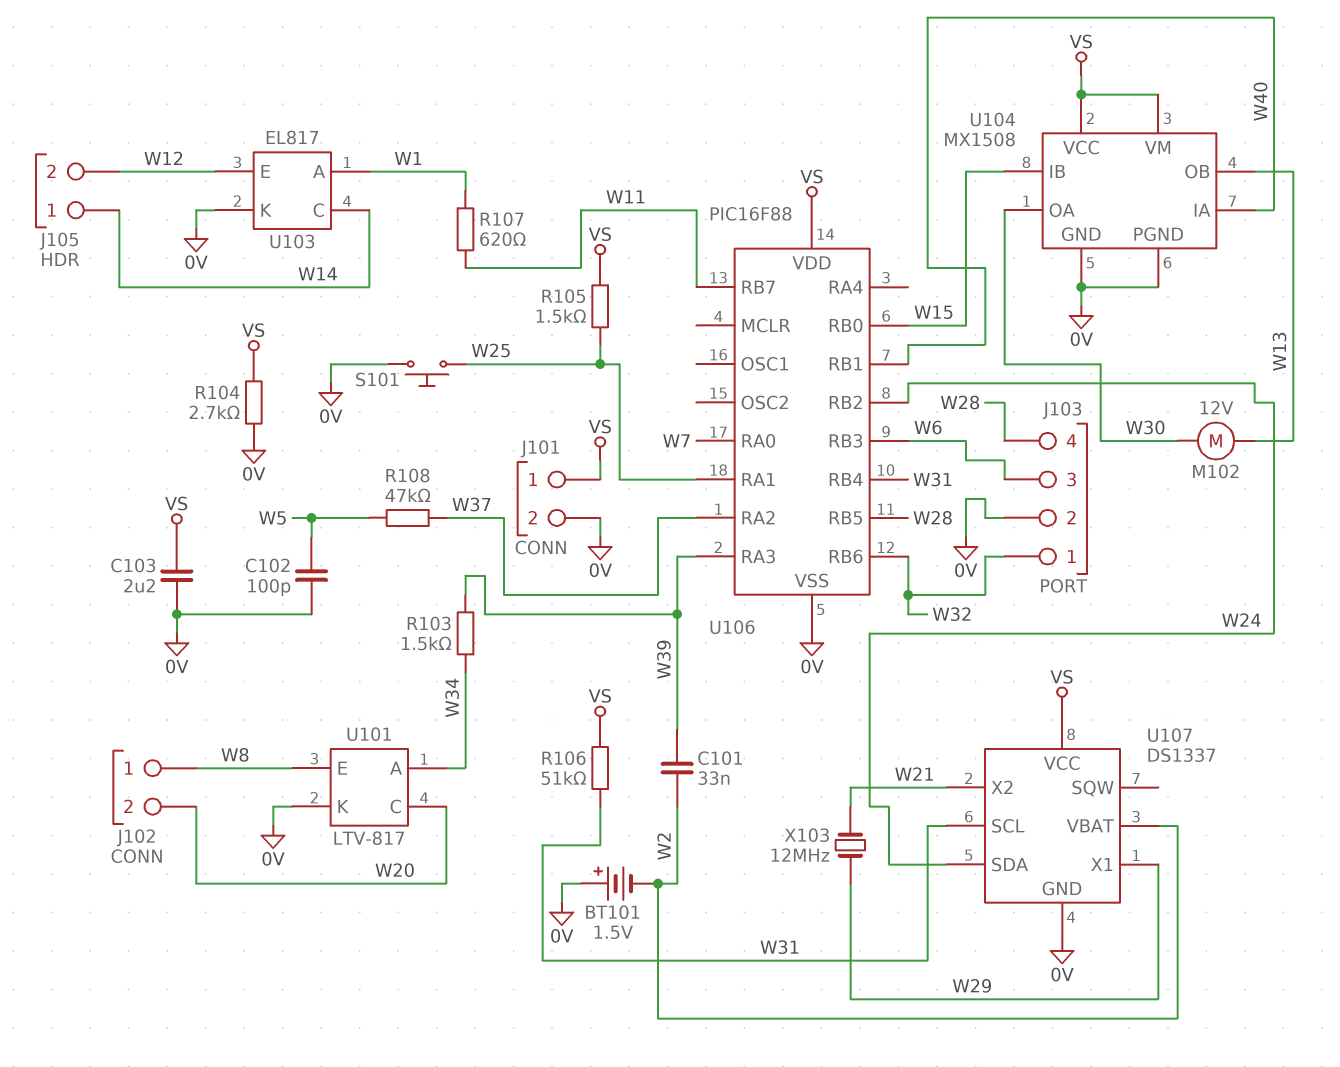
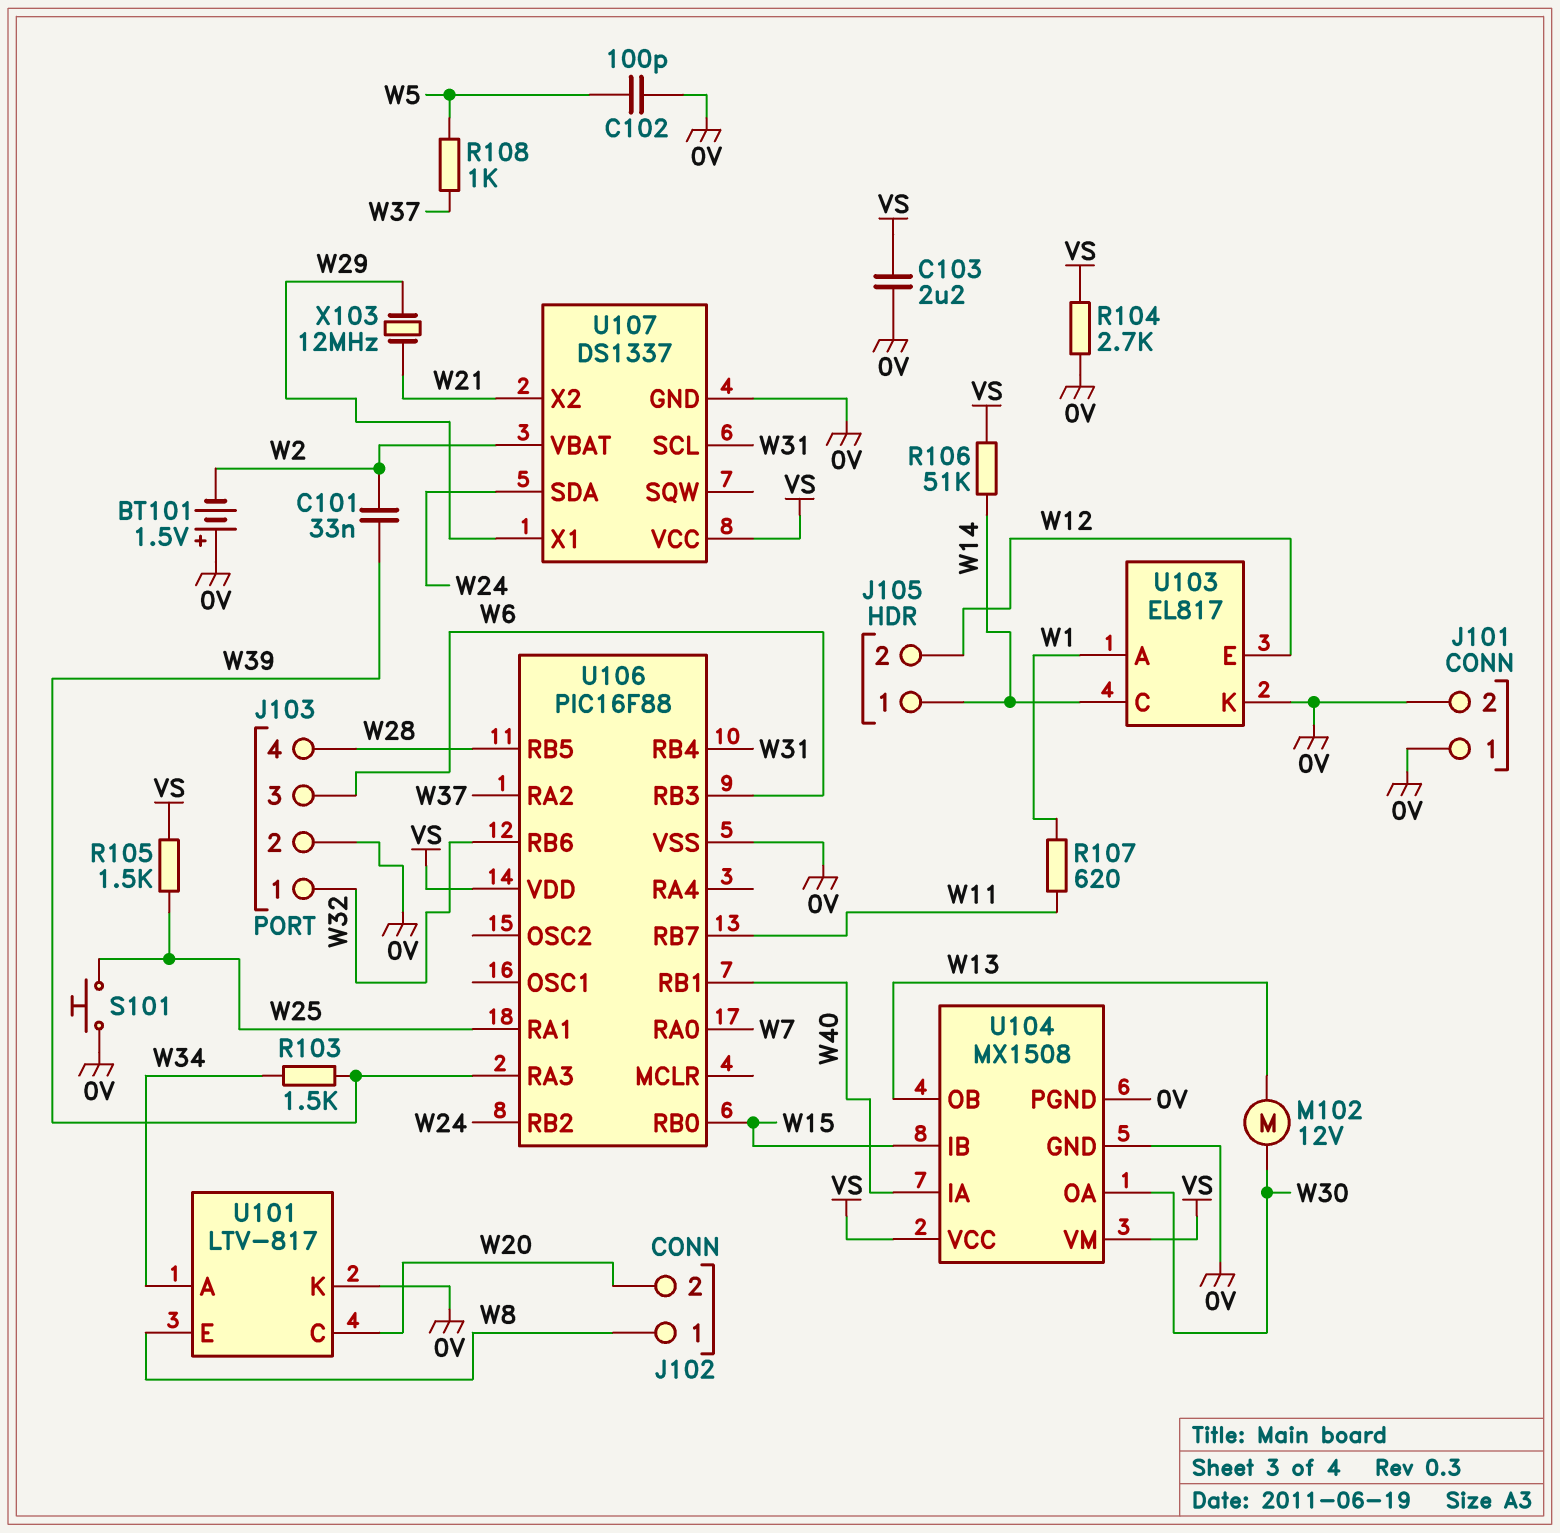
J101 pin 1: VS -> 0V
R106: 51k (VS, W31) -> 51k (VS, W14)
R108: 47k (W5, W37) -> 1k (W5, W37)

